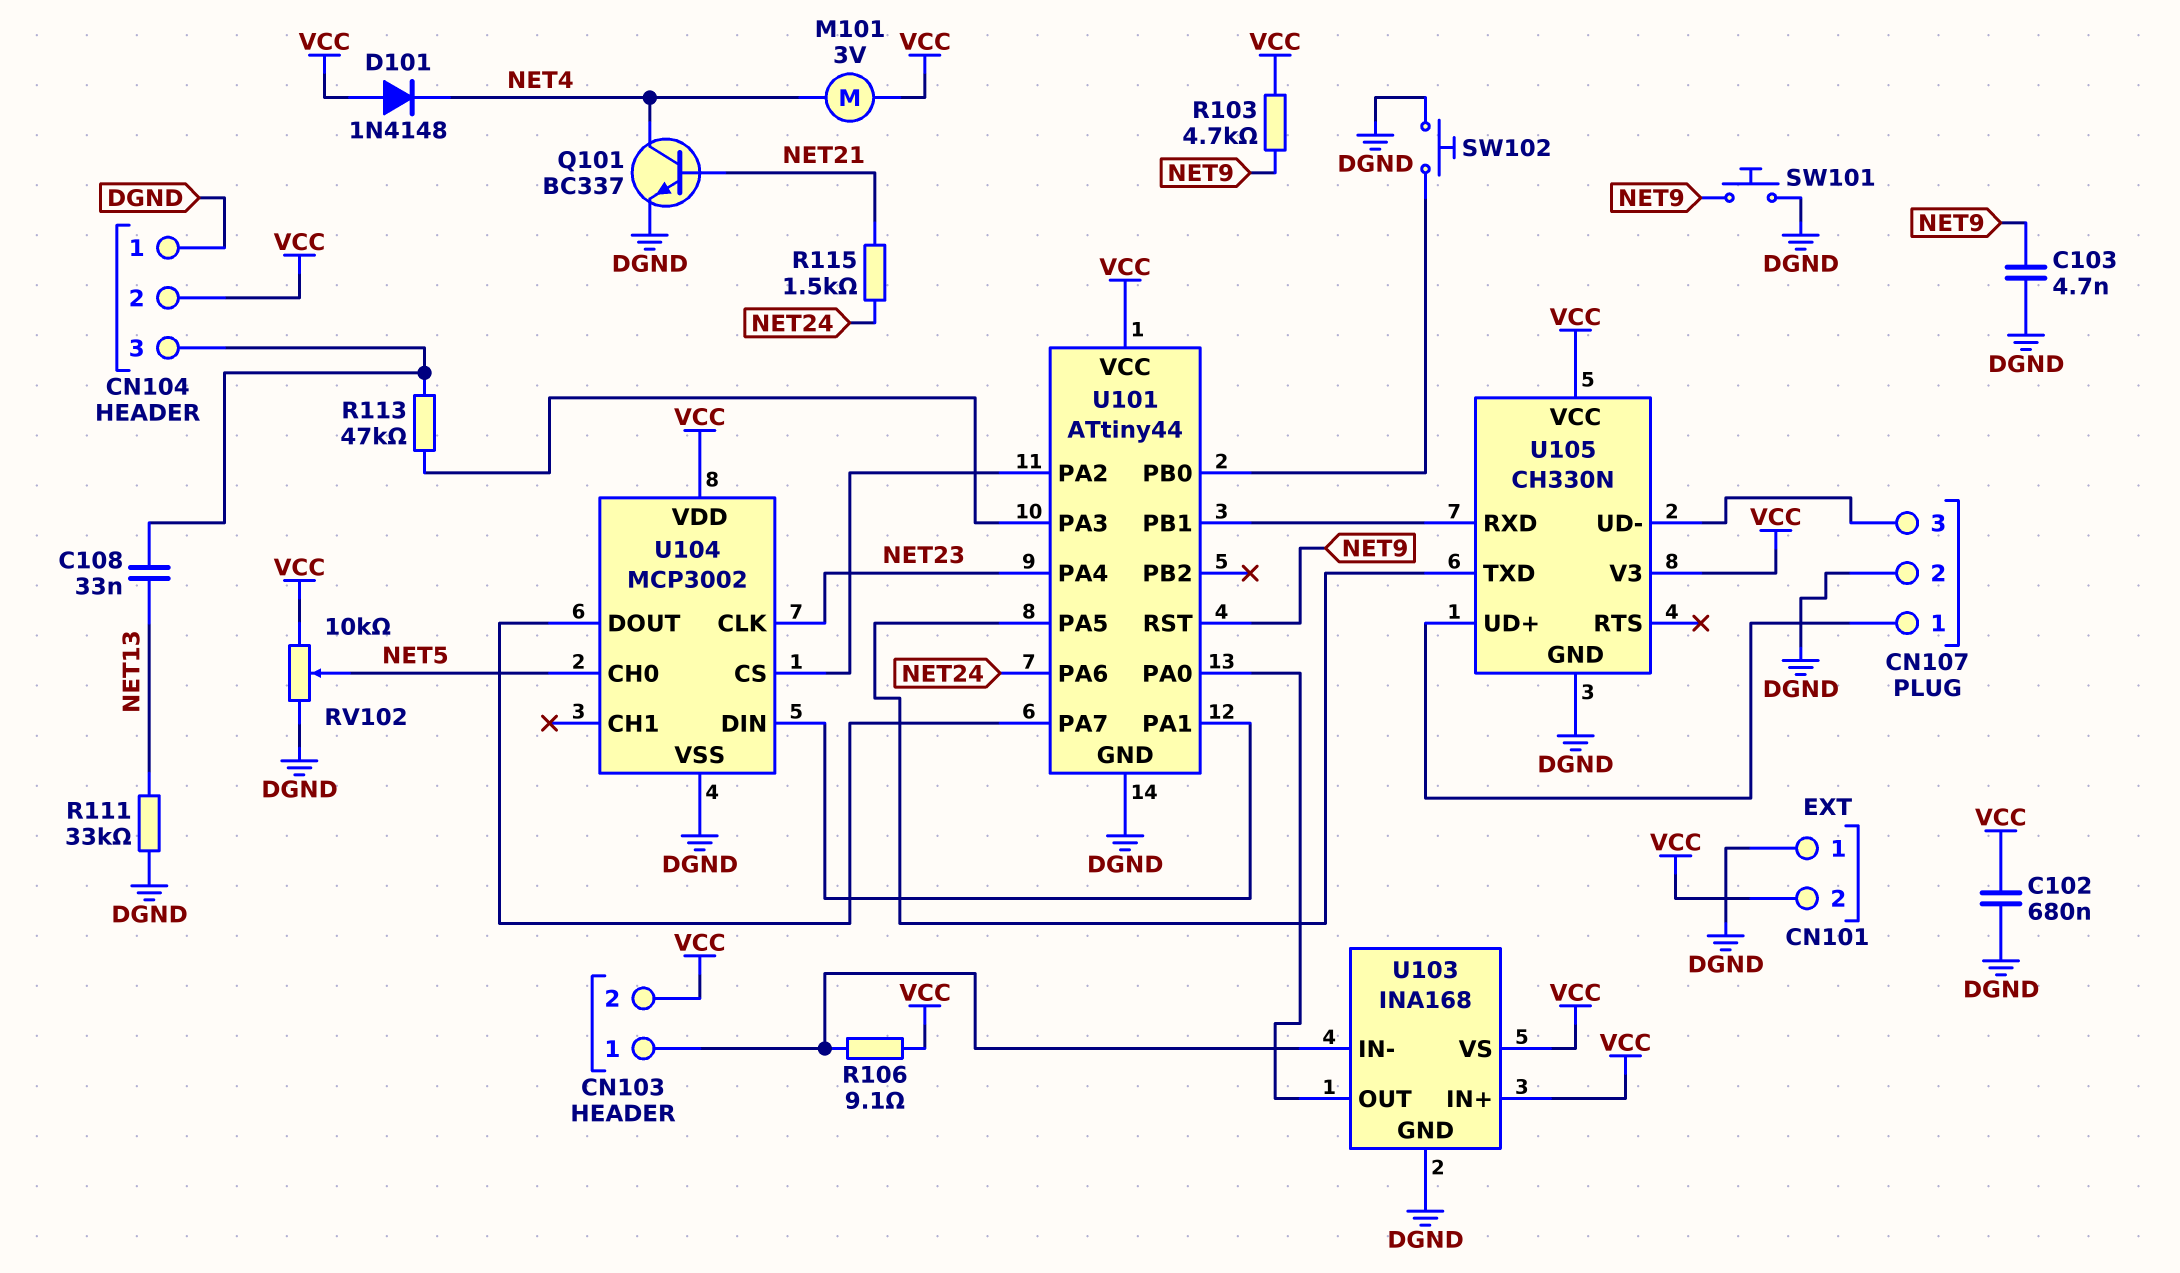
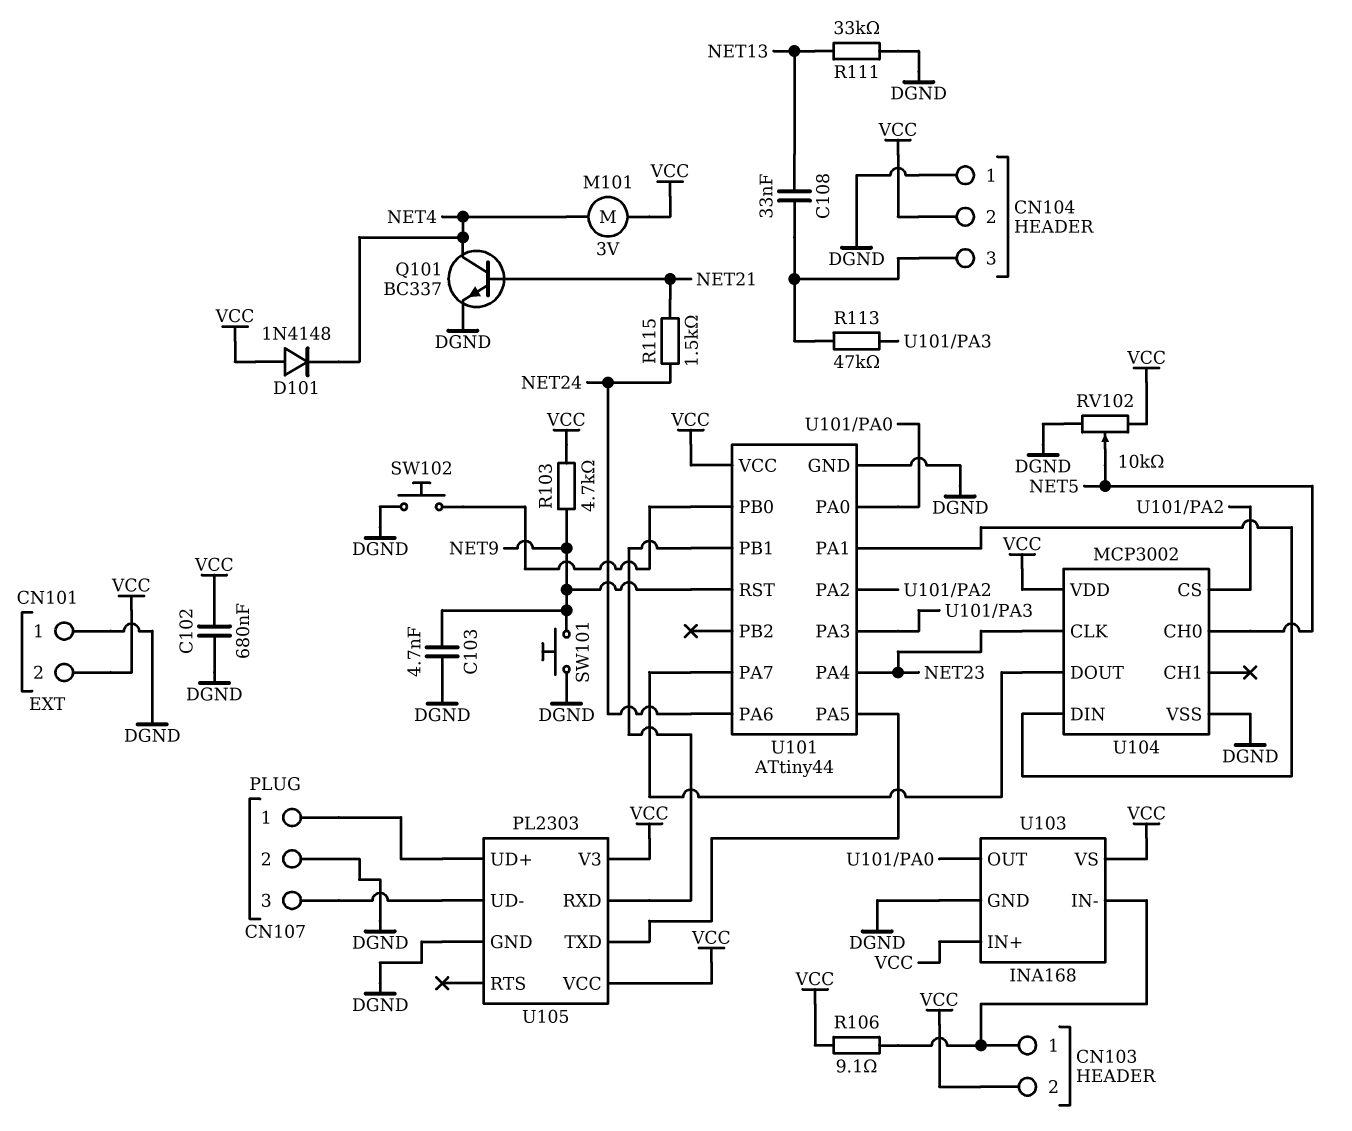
U105: CH330N -> PL2303

